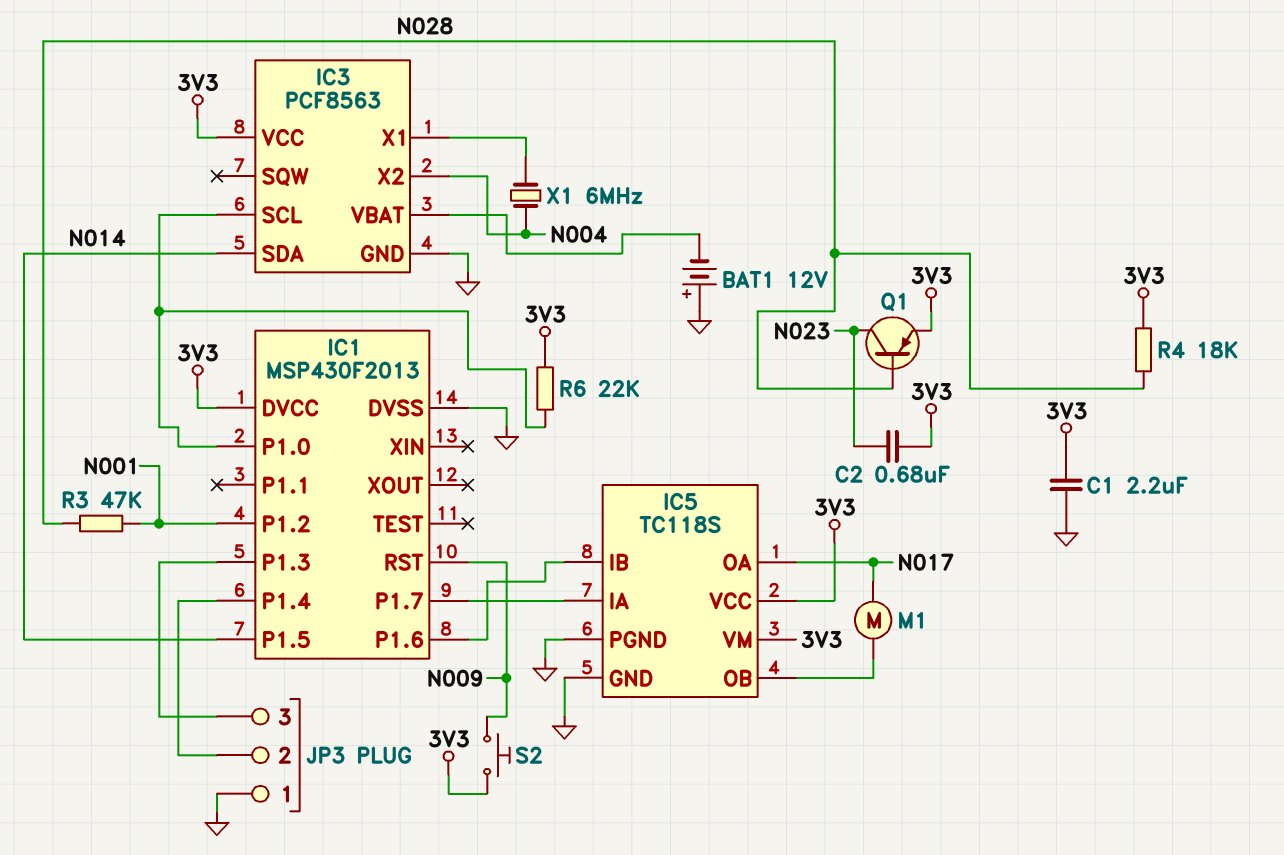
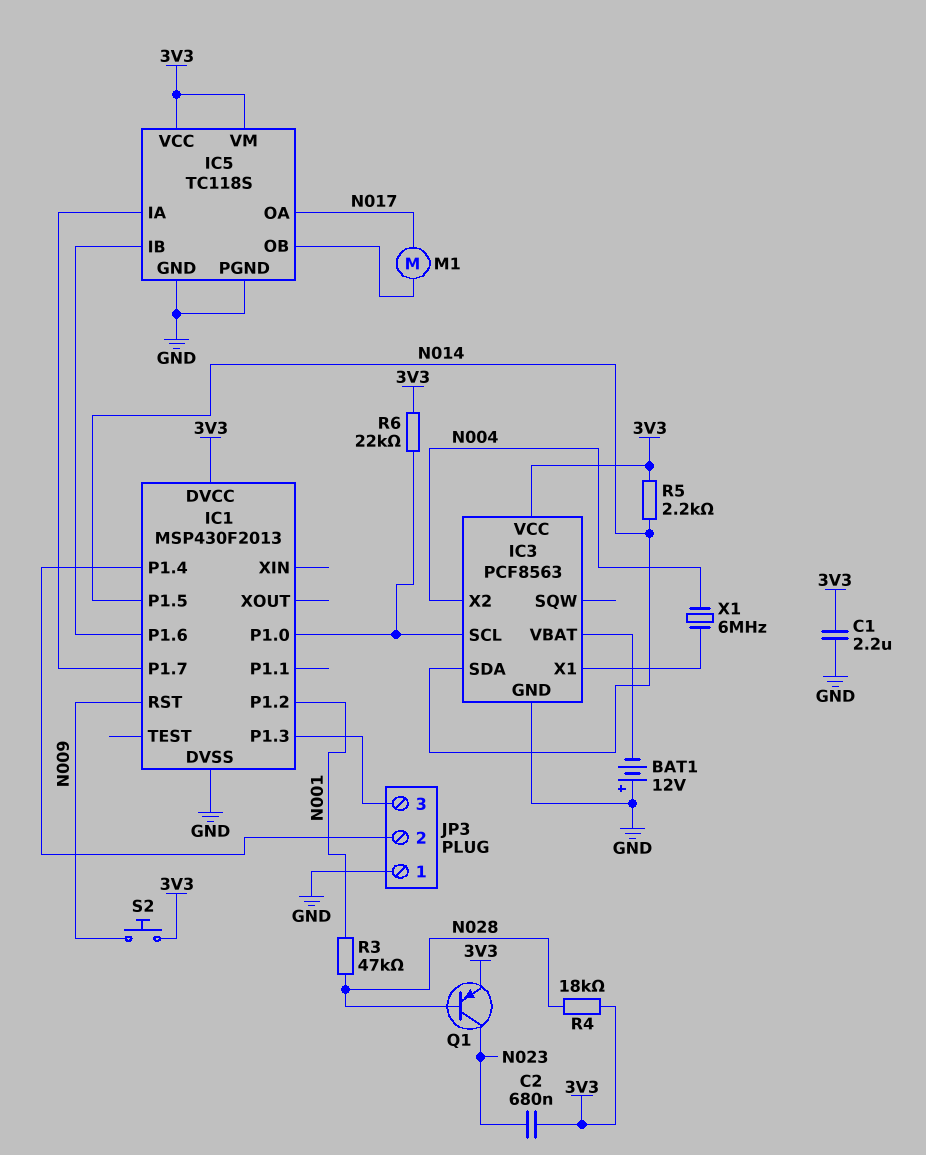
R5: none -> 2.2k (3V3, N014)

